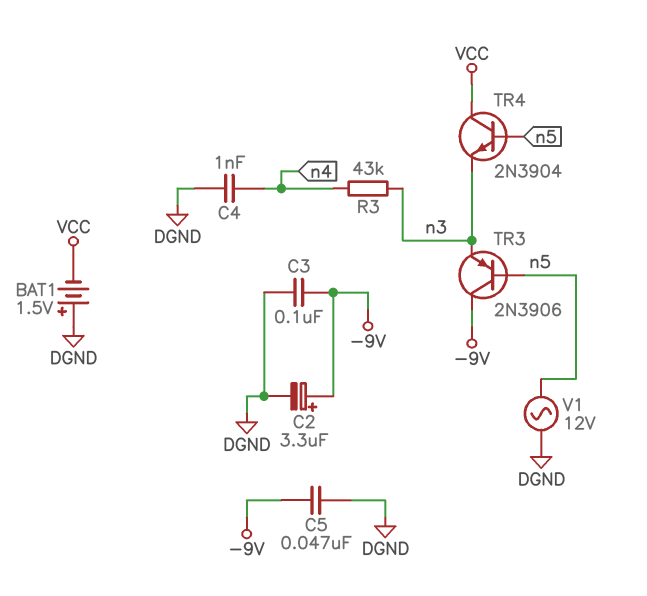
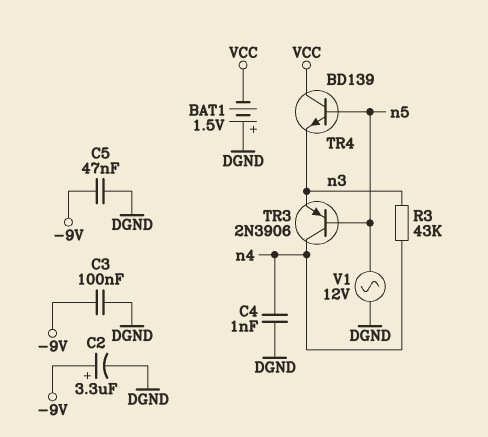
TR3: PNP 2N3906 (B n5, C -9V, E n3) -> PNP 2N3906 (B n5, C n4, E n3)
TR4: NPN 2N3904 (B n5, C VCC, E n3) -> NPN BD139 (B n5, C VCC, E n3)

